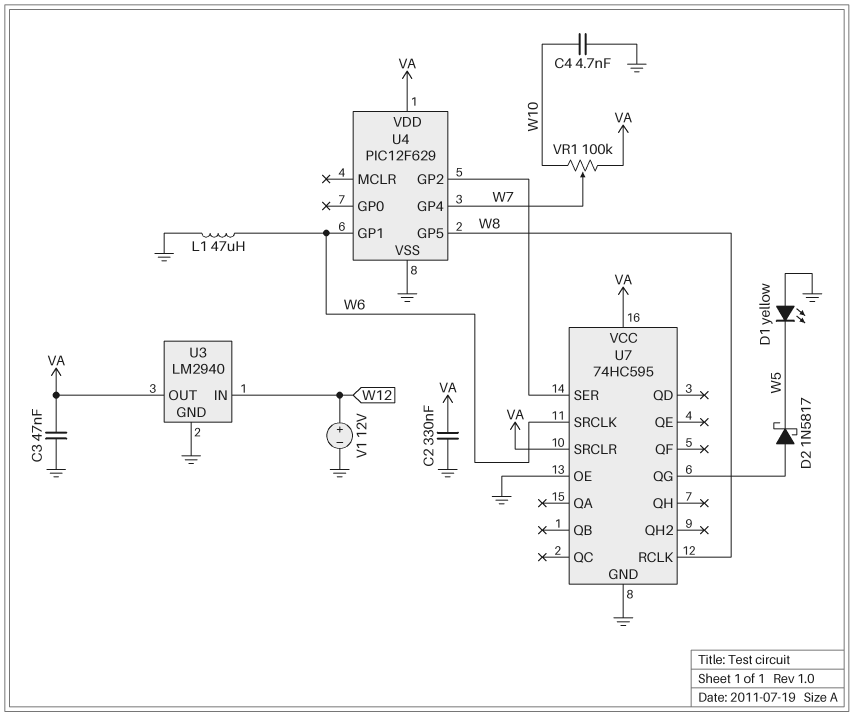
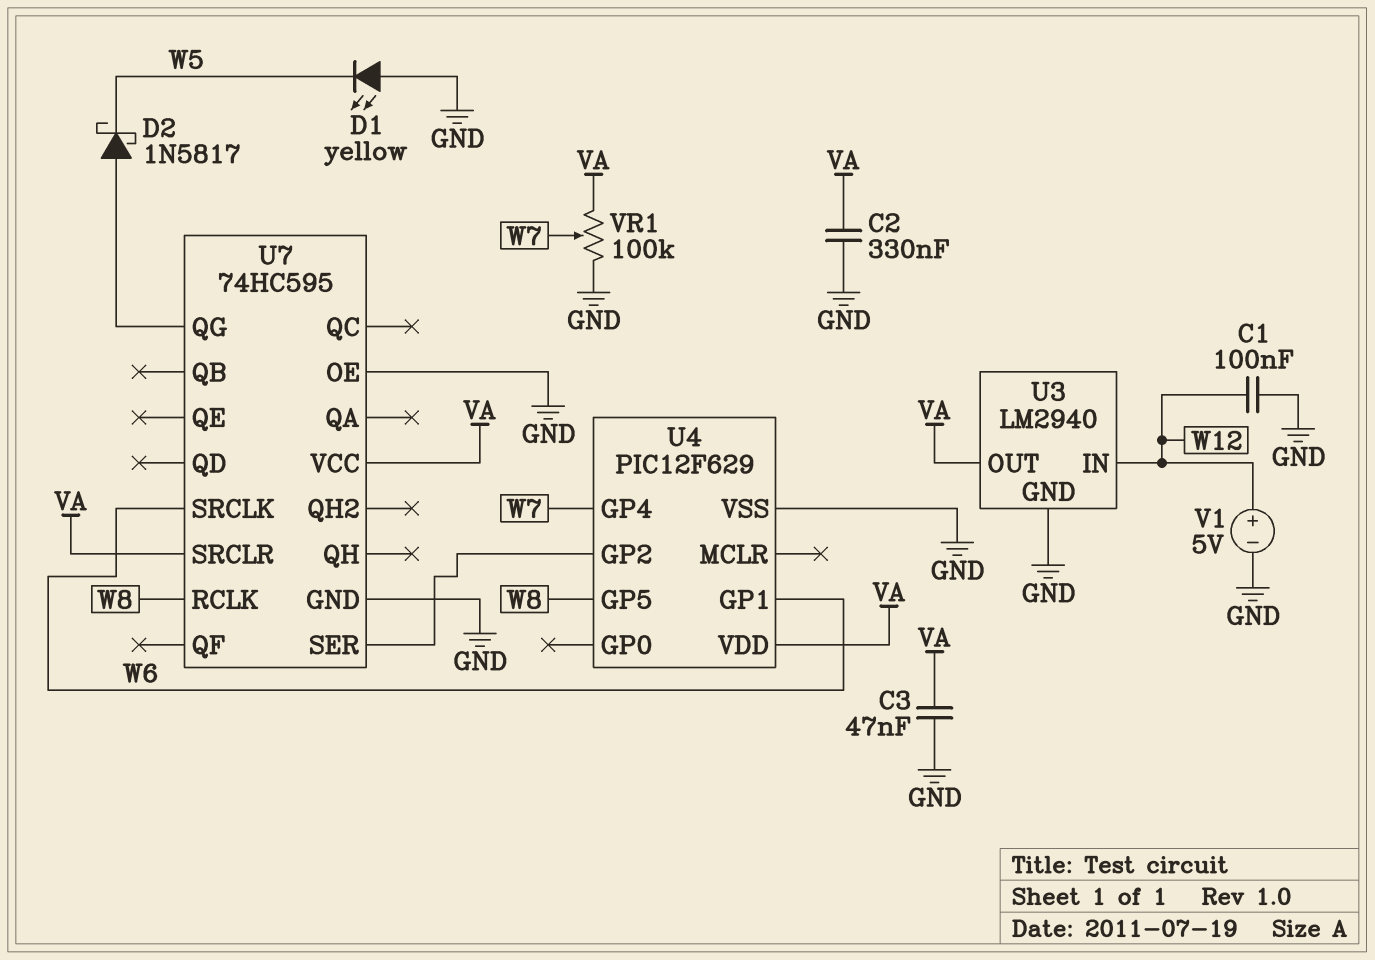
C1: none -> 100nF (GND, W12)
C4: 4.7nF (GND, W10) -> none
L1: 47uH (GND, W6) -> none
V1: 12V (plus W12, minus GND) -> 5V (plus W12, minus GND)
VR1: 100k (VA, W10, wiper W7) -> 100k (GND, VA, wiper W7)

